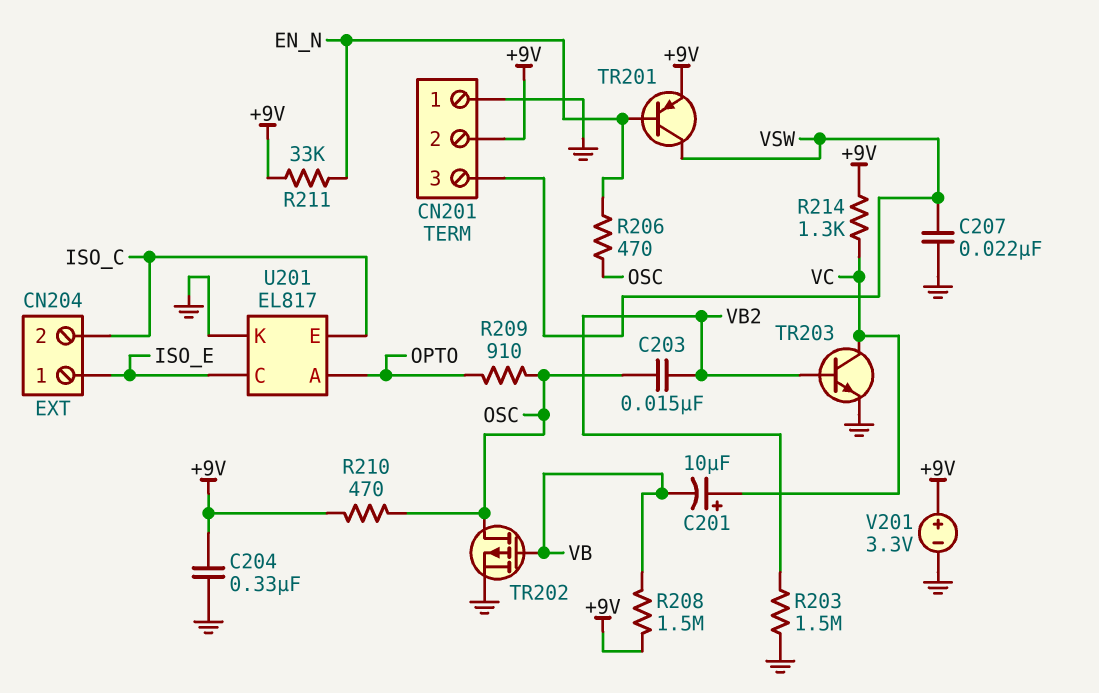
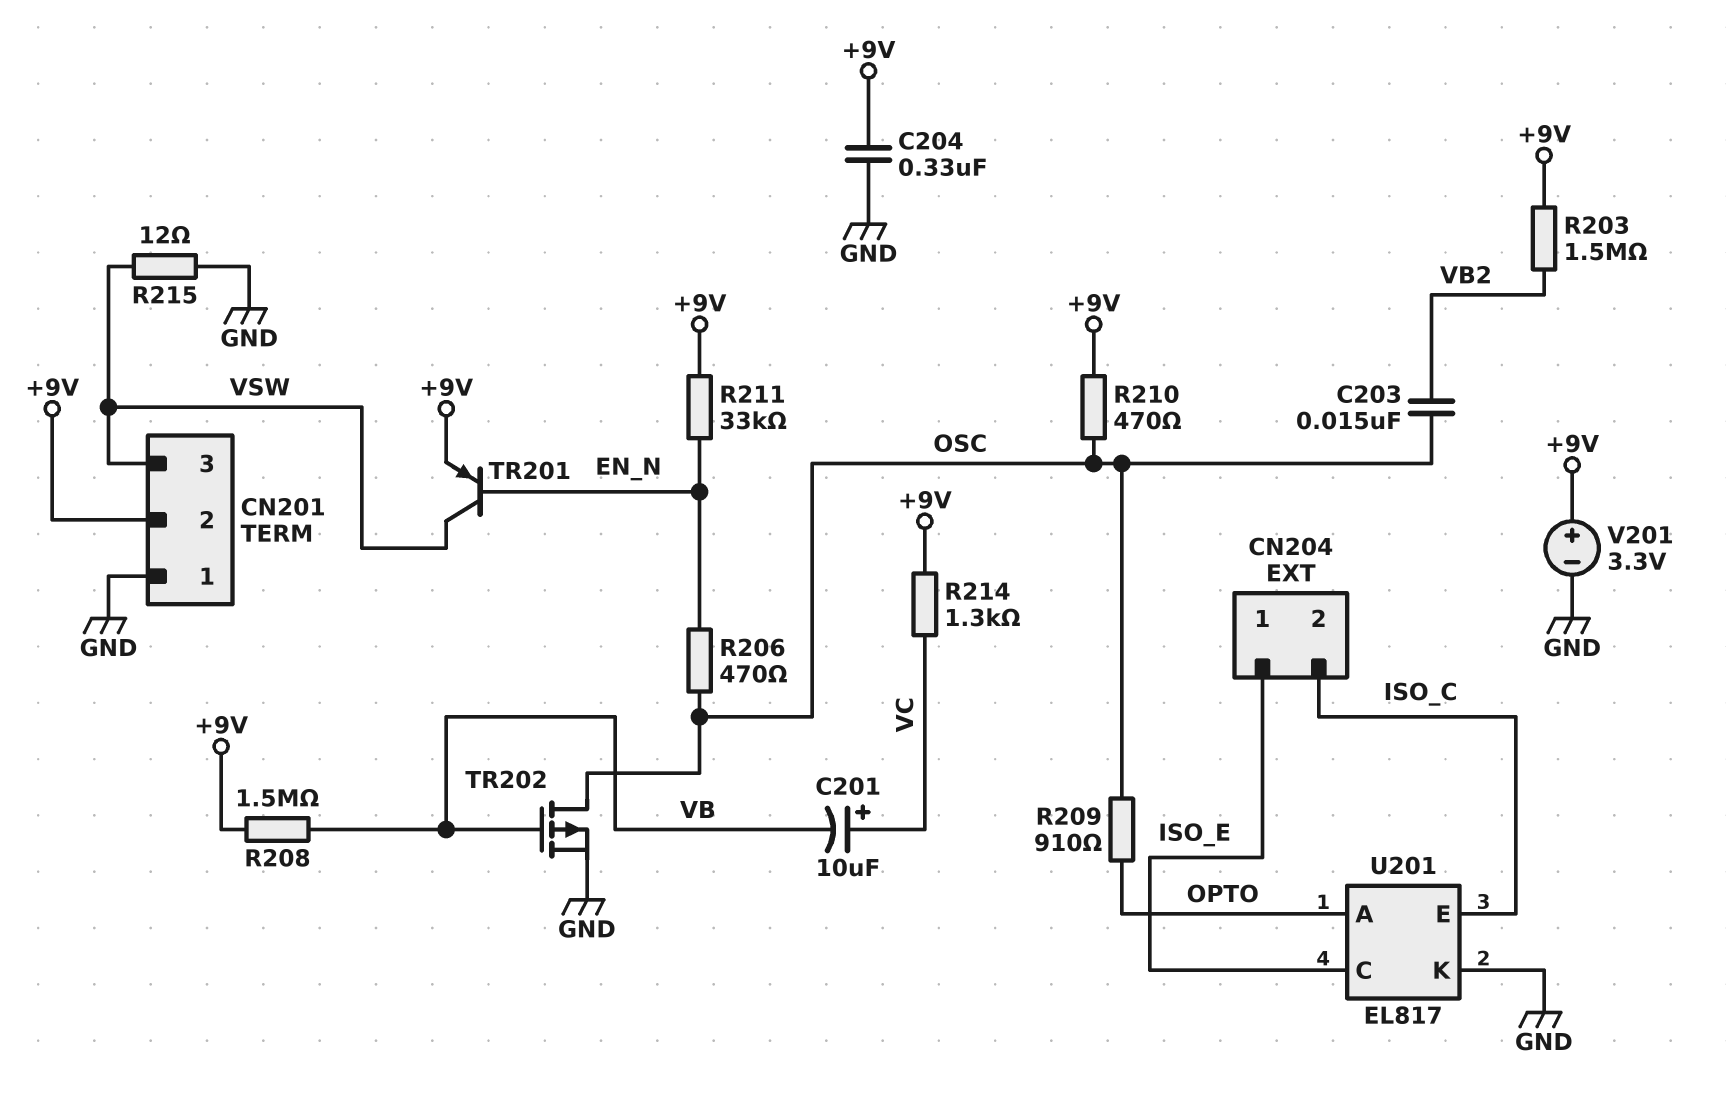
C207: 22nF (GND, VSW) -> none
R203: 1.5M (GND, VB2) -> 1.5M (+9V, VB2)
R215: none -> 12 (GND, VSW)
TR203: NPN (B VB2, C VC, E GND) -> none

